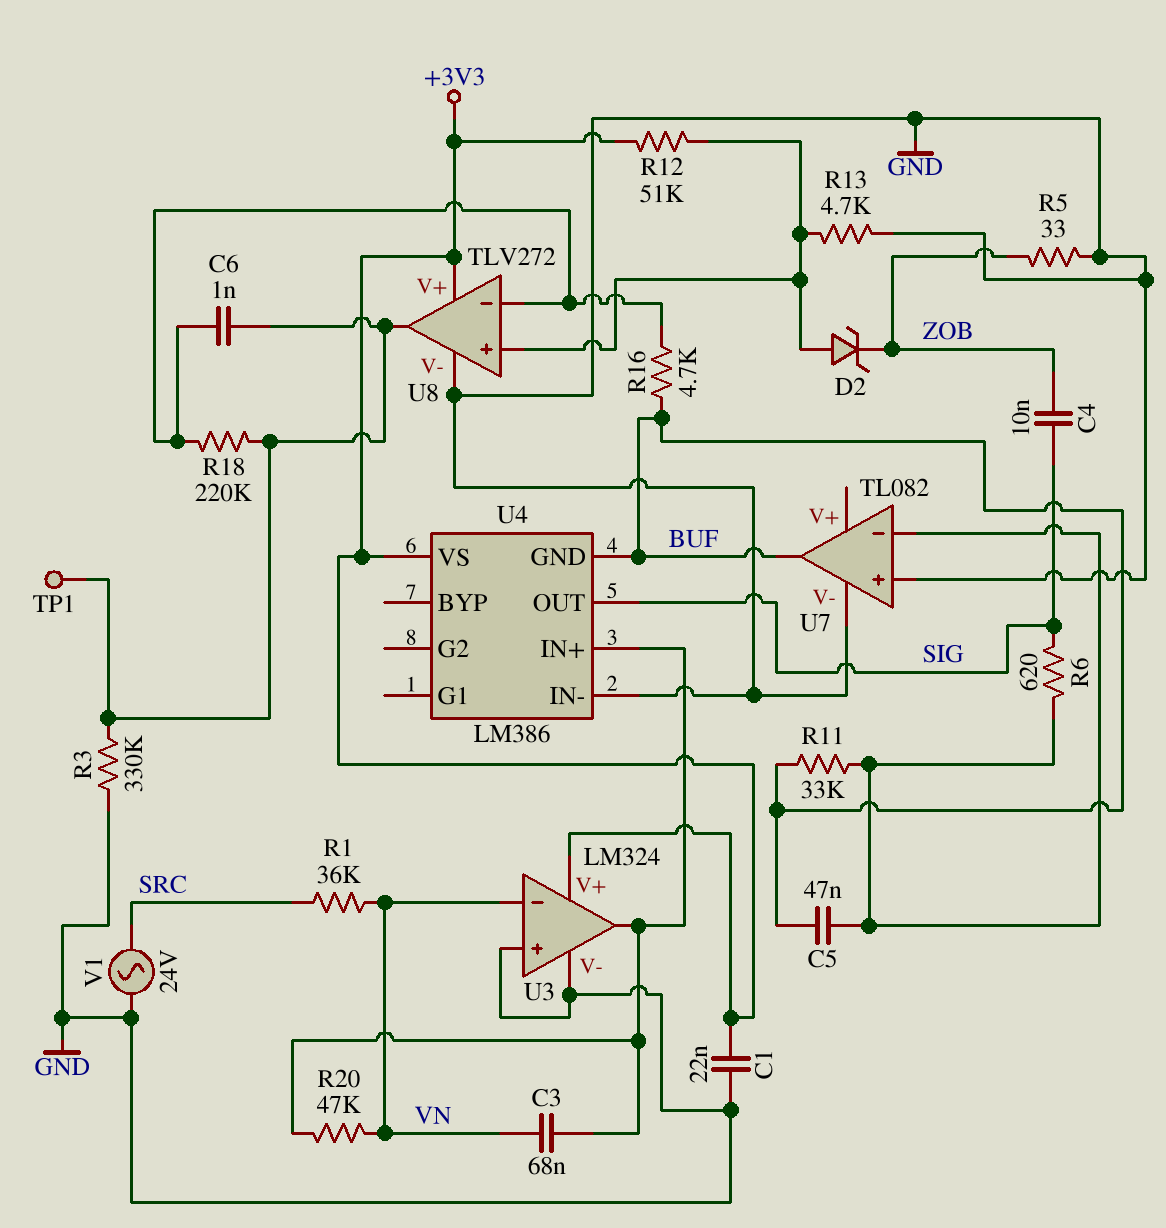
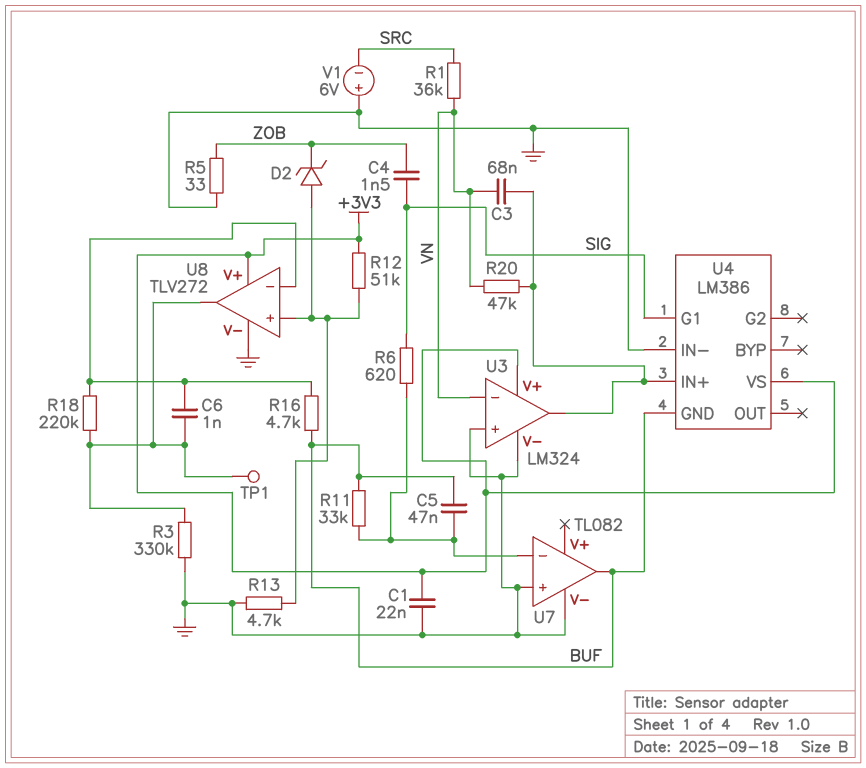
C4: 10nF (SIG, ZOB) -> 1.5nF (SIG, ZOB)
U4 pin G1: none -> SIG
U4 pin OUT: SIG -> none
V1: AC 24V (GND, SRC) -> 6V (plus GND, minus SRC)

